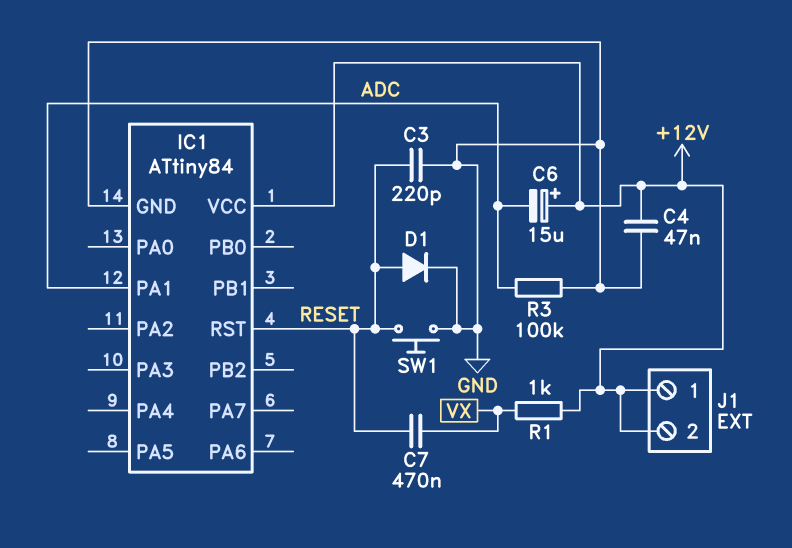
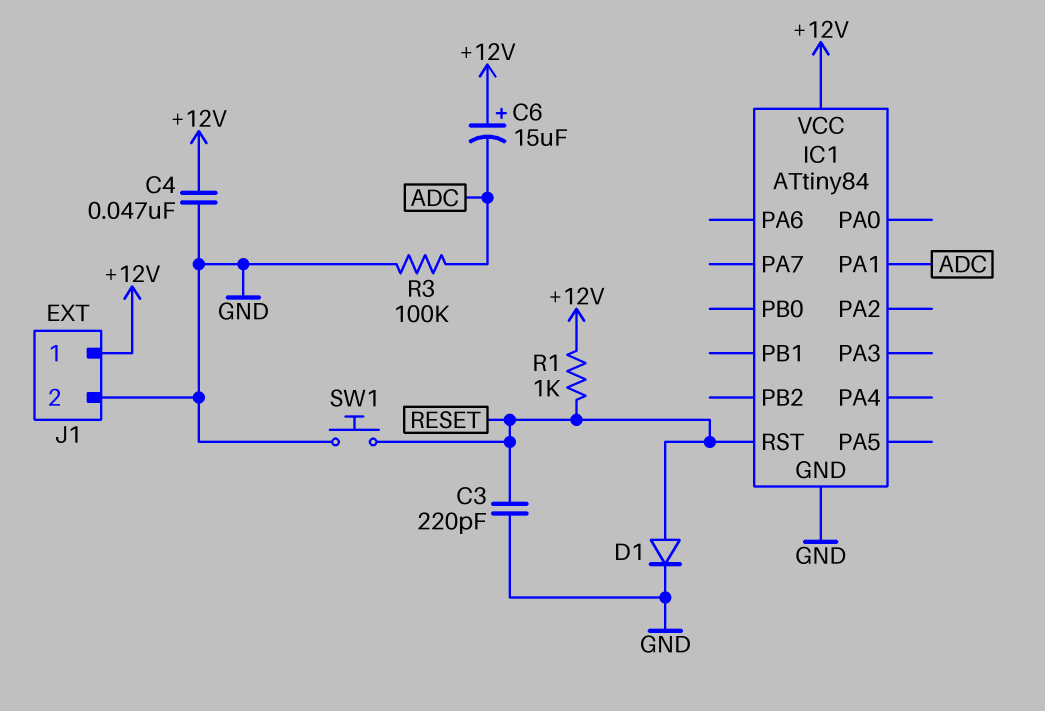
C7: 470nF (RESET, VX) -> none
J1 pin 2: +12V -> GND
R1: 1k (+12V, VX) -> 1k (+12V, RESET)

